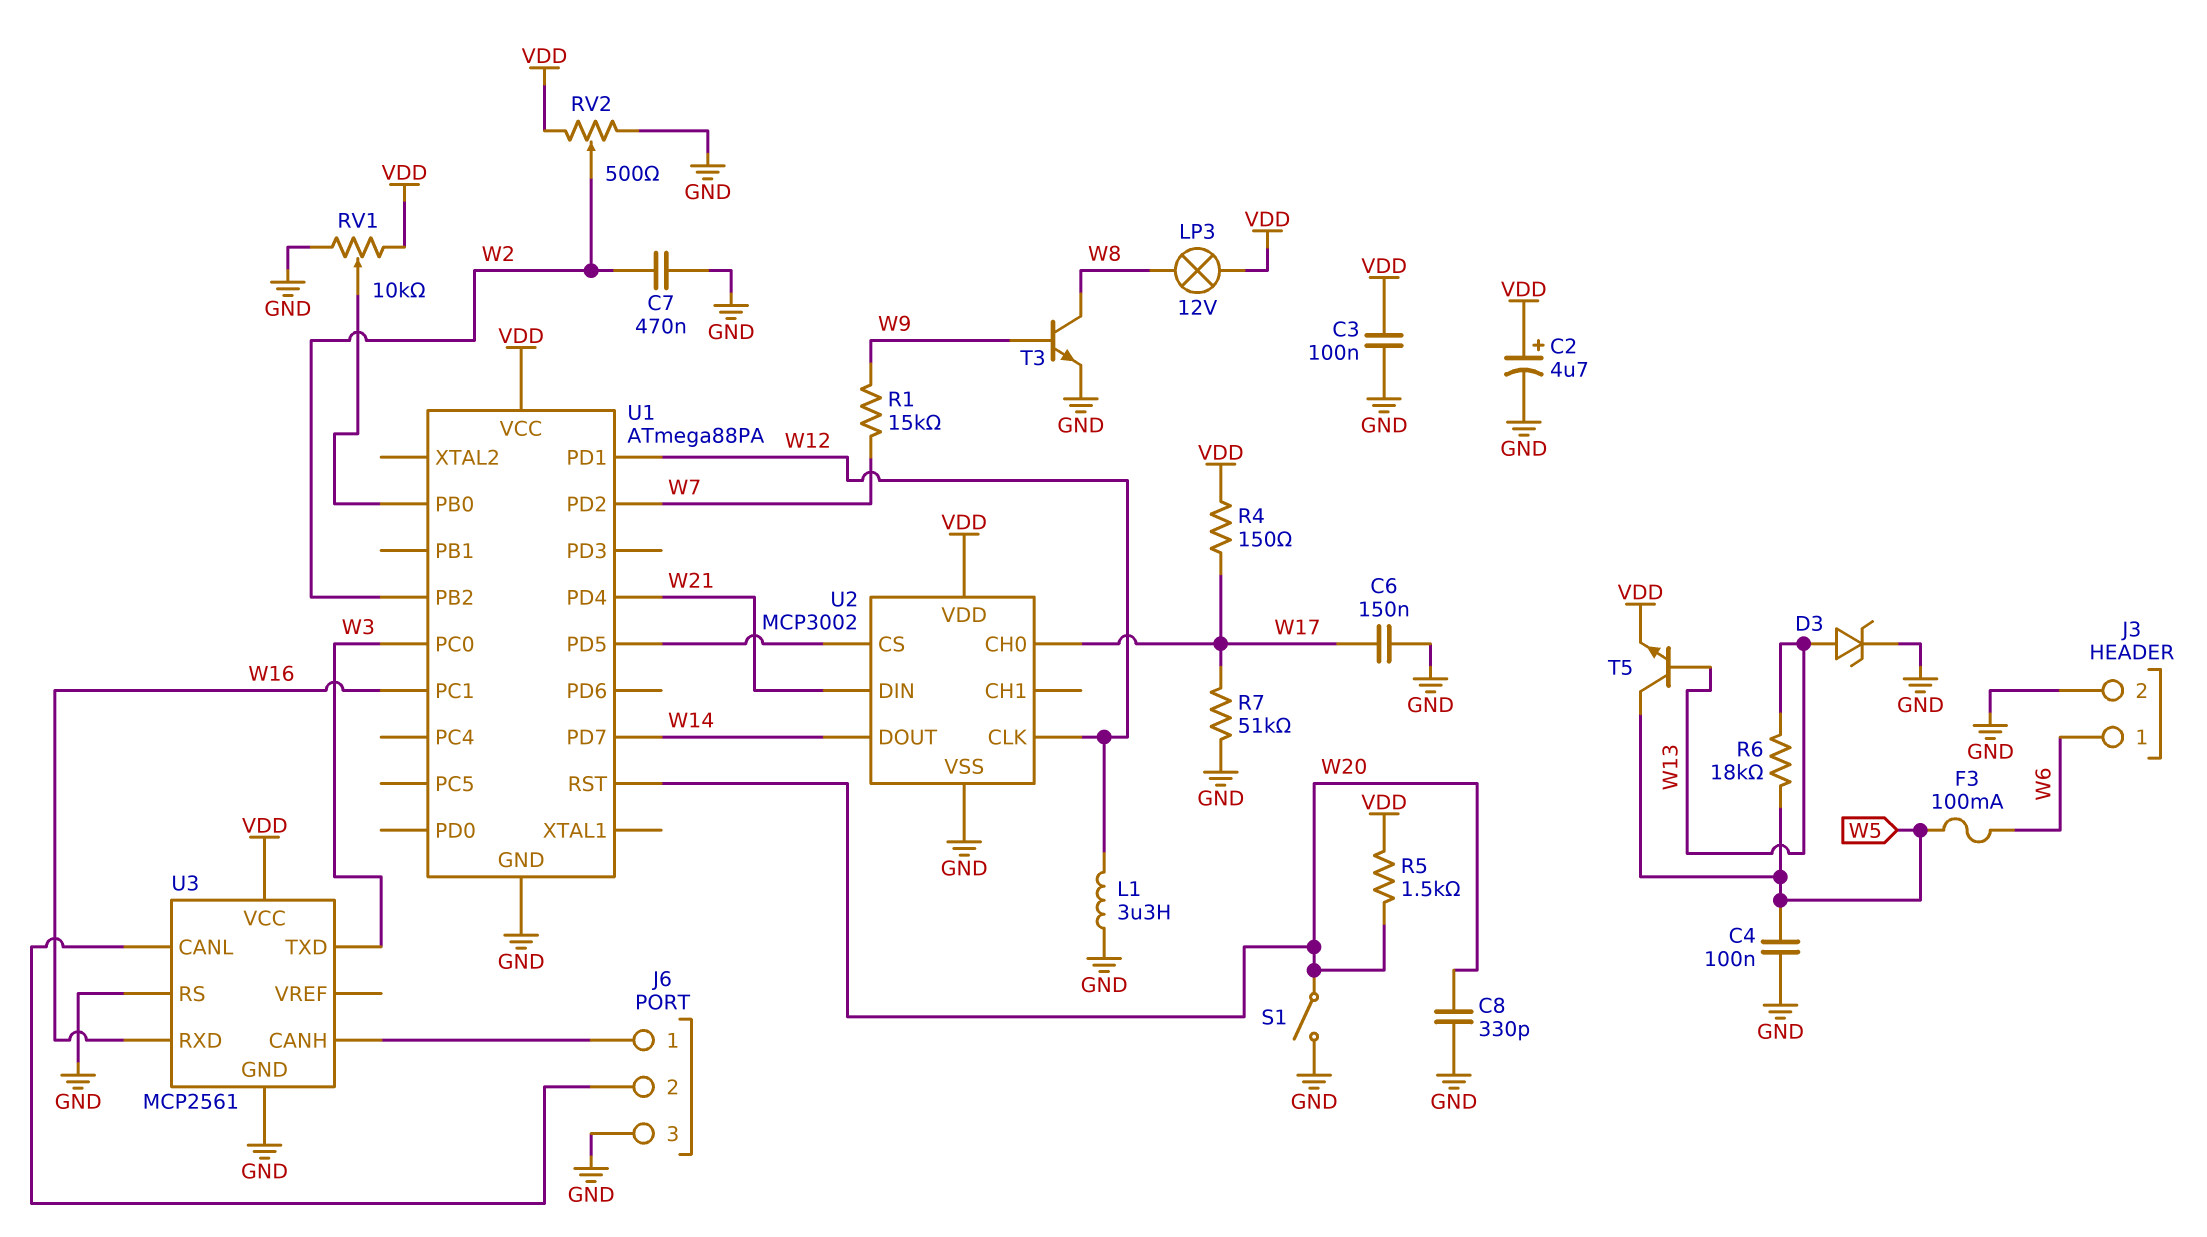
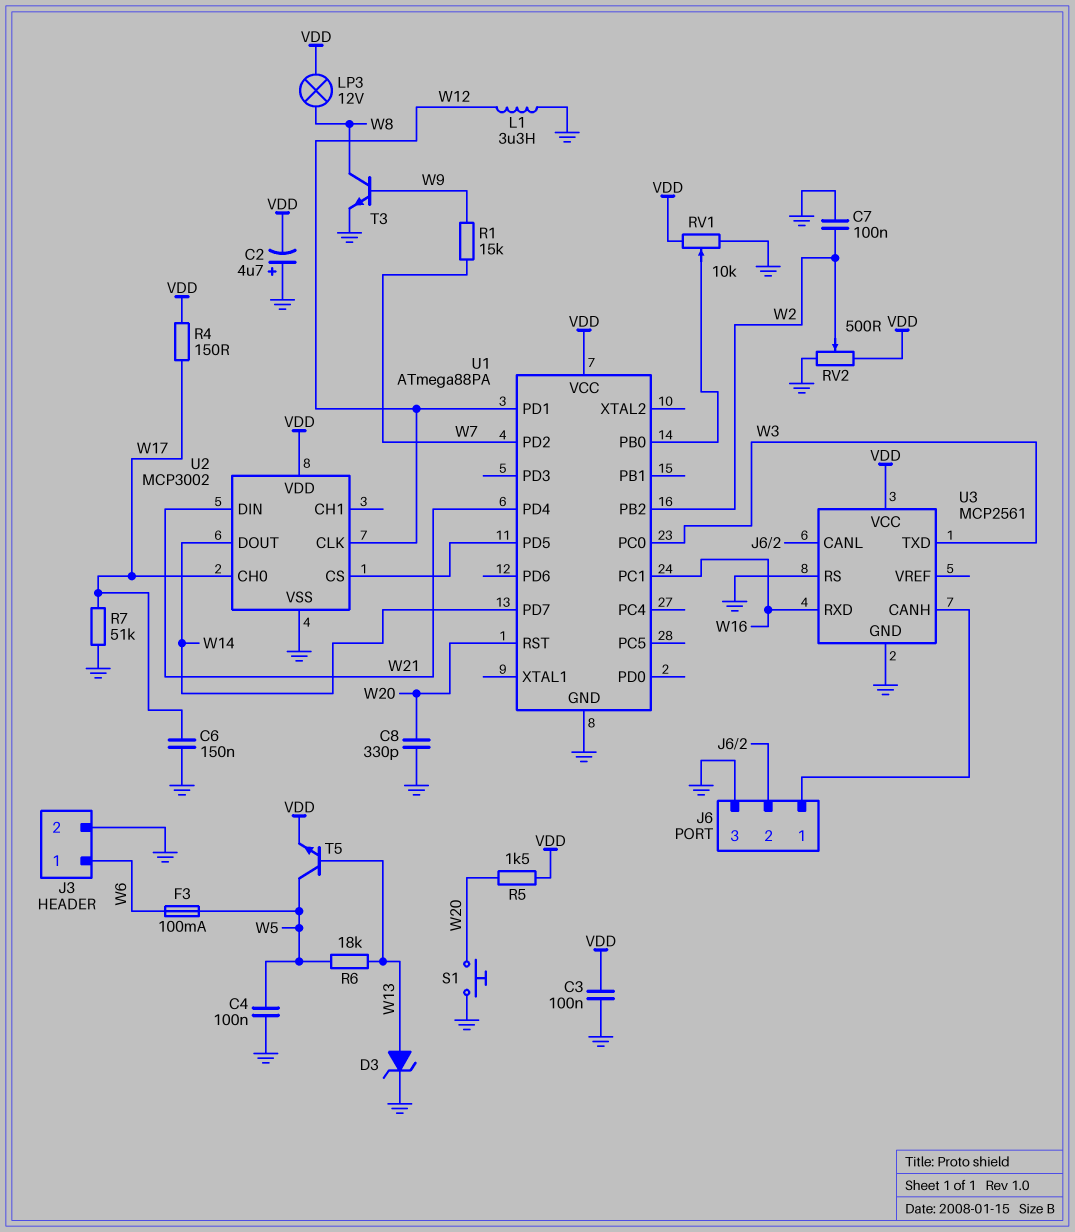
C2: 4.7uF (plus VDD, minus GND) -> 4.7uF (plus GND, minus VDD)
C7: 470nF (GND, W2) -> 100nF (GND, W2)
S1: switch (GND, W20) -> button (GND, W20)

